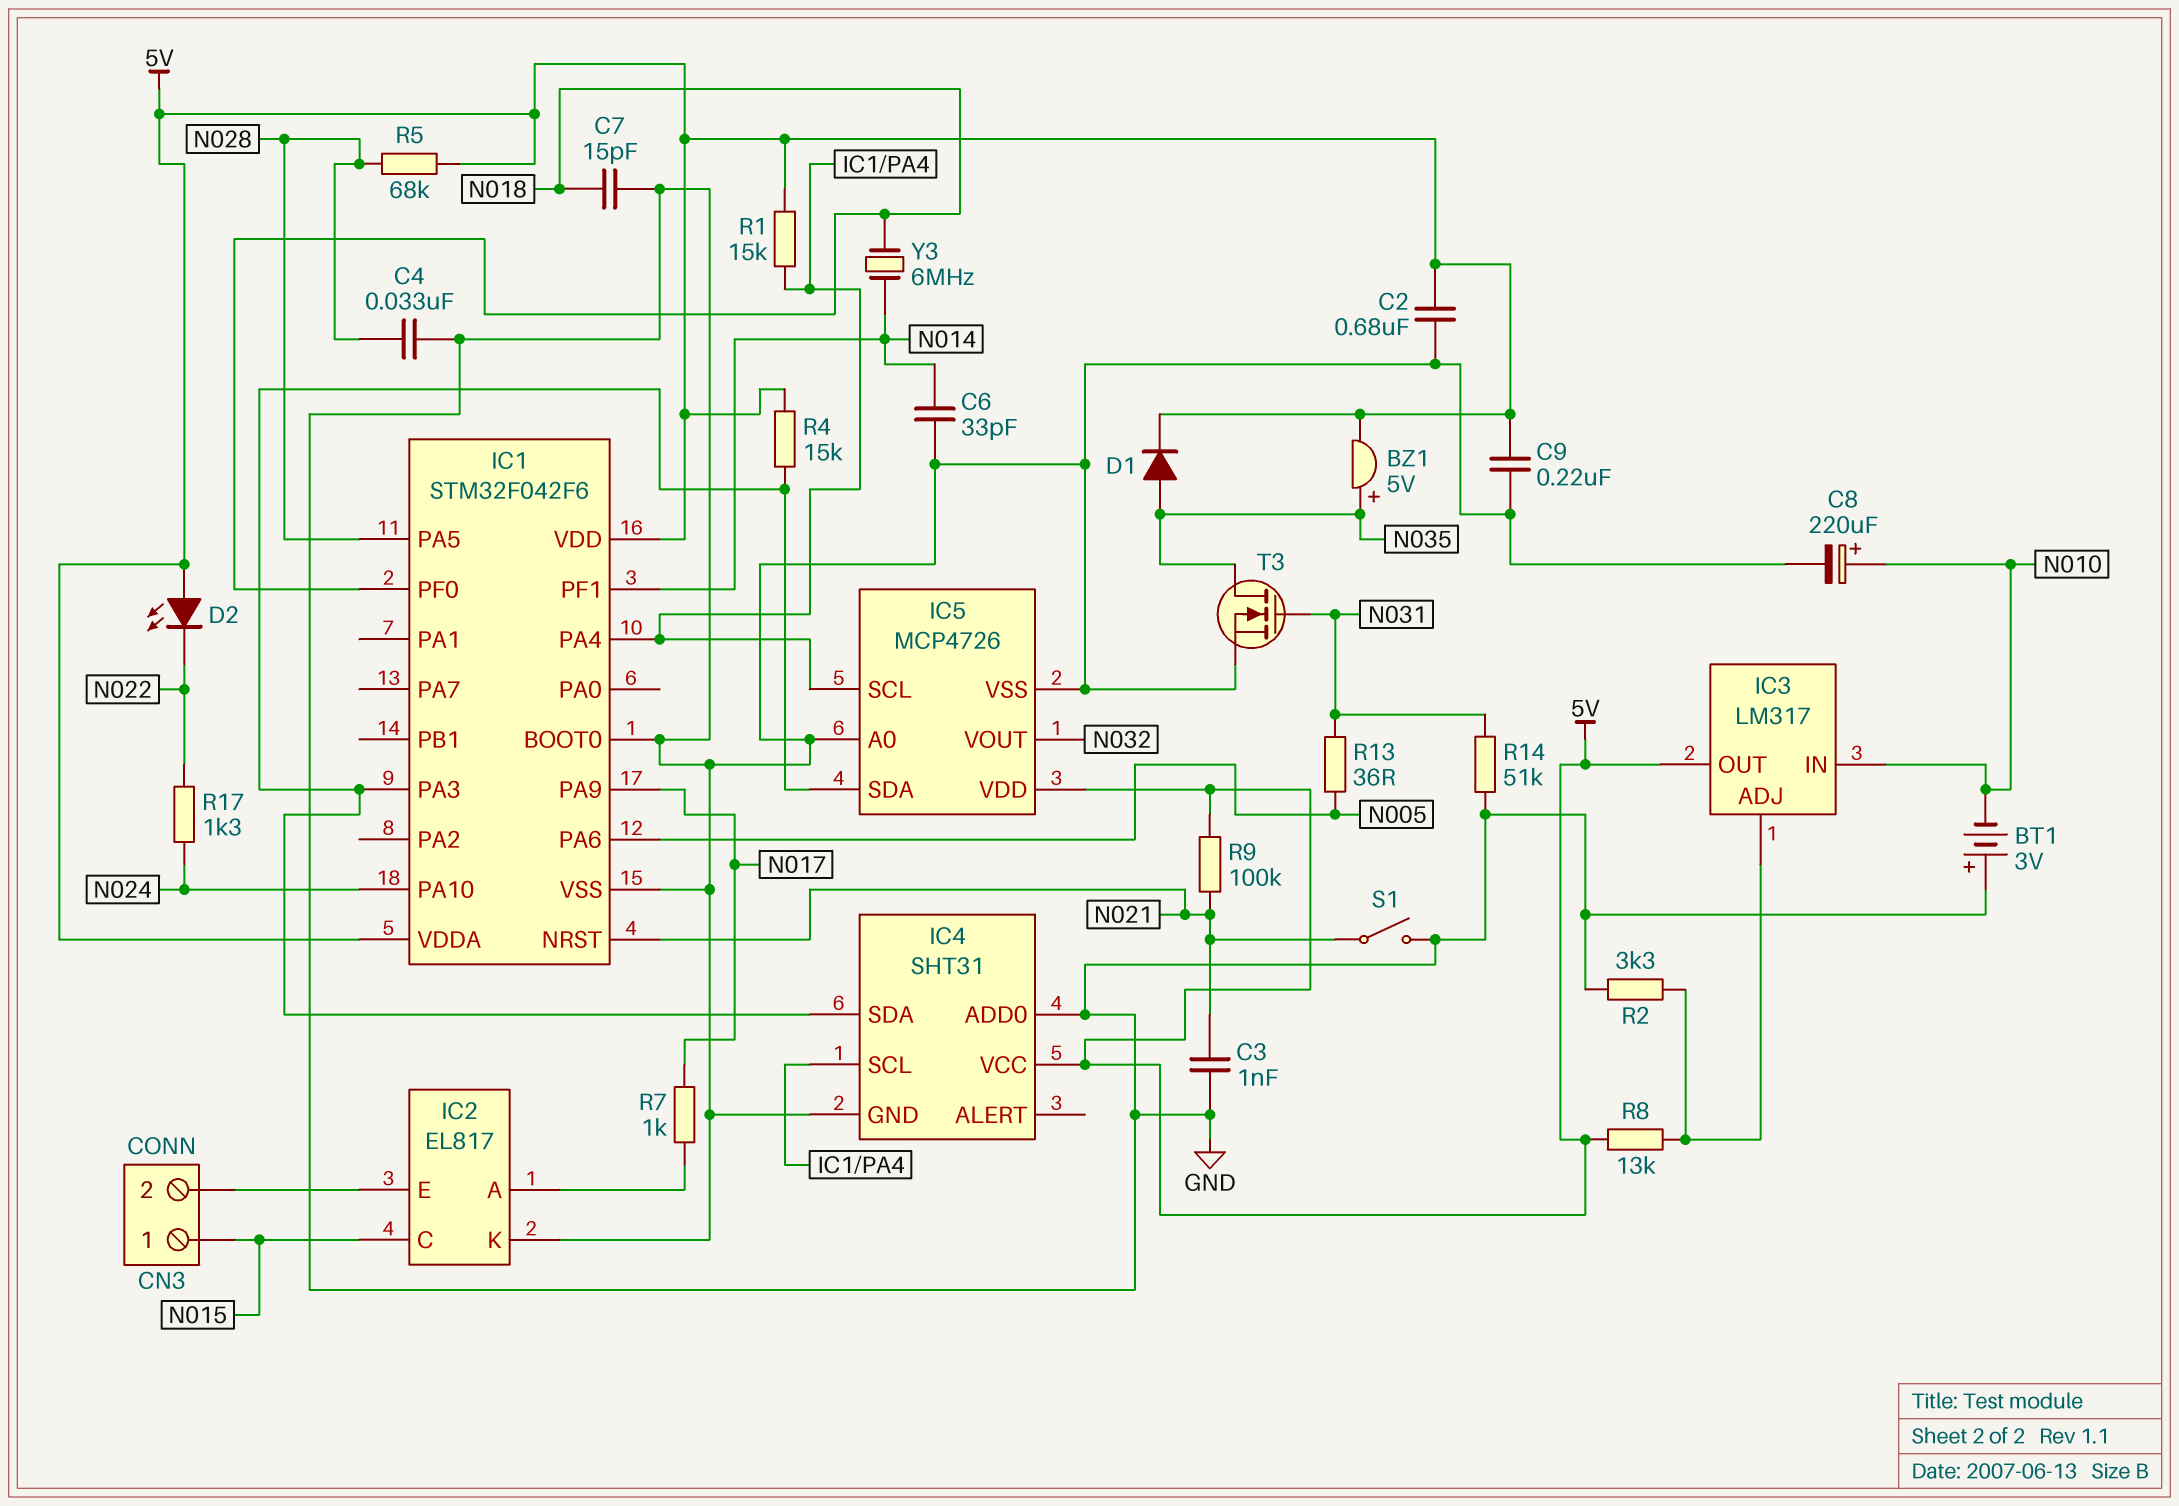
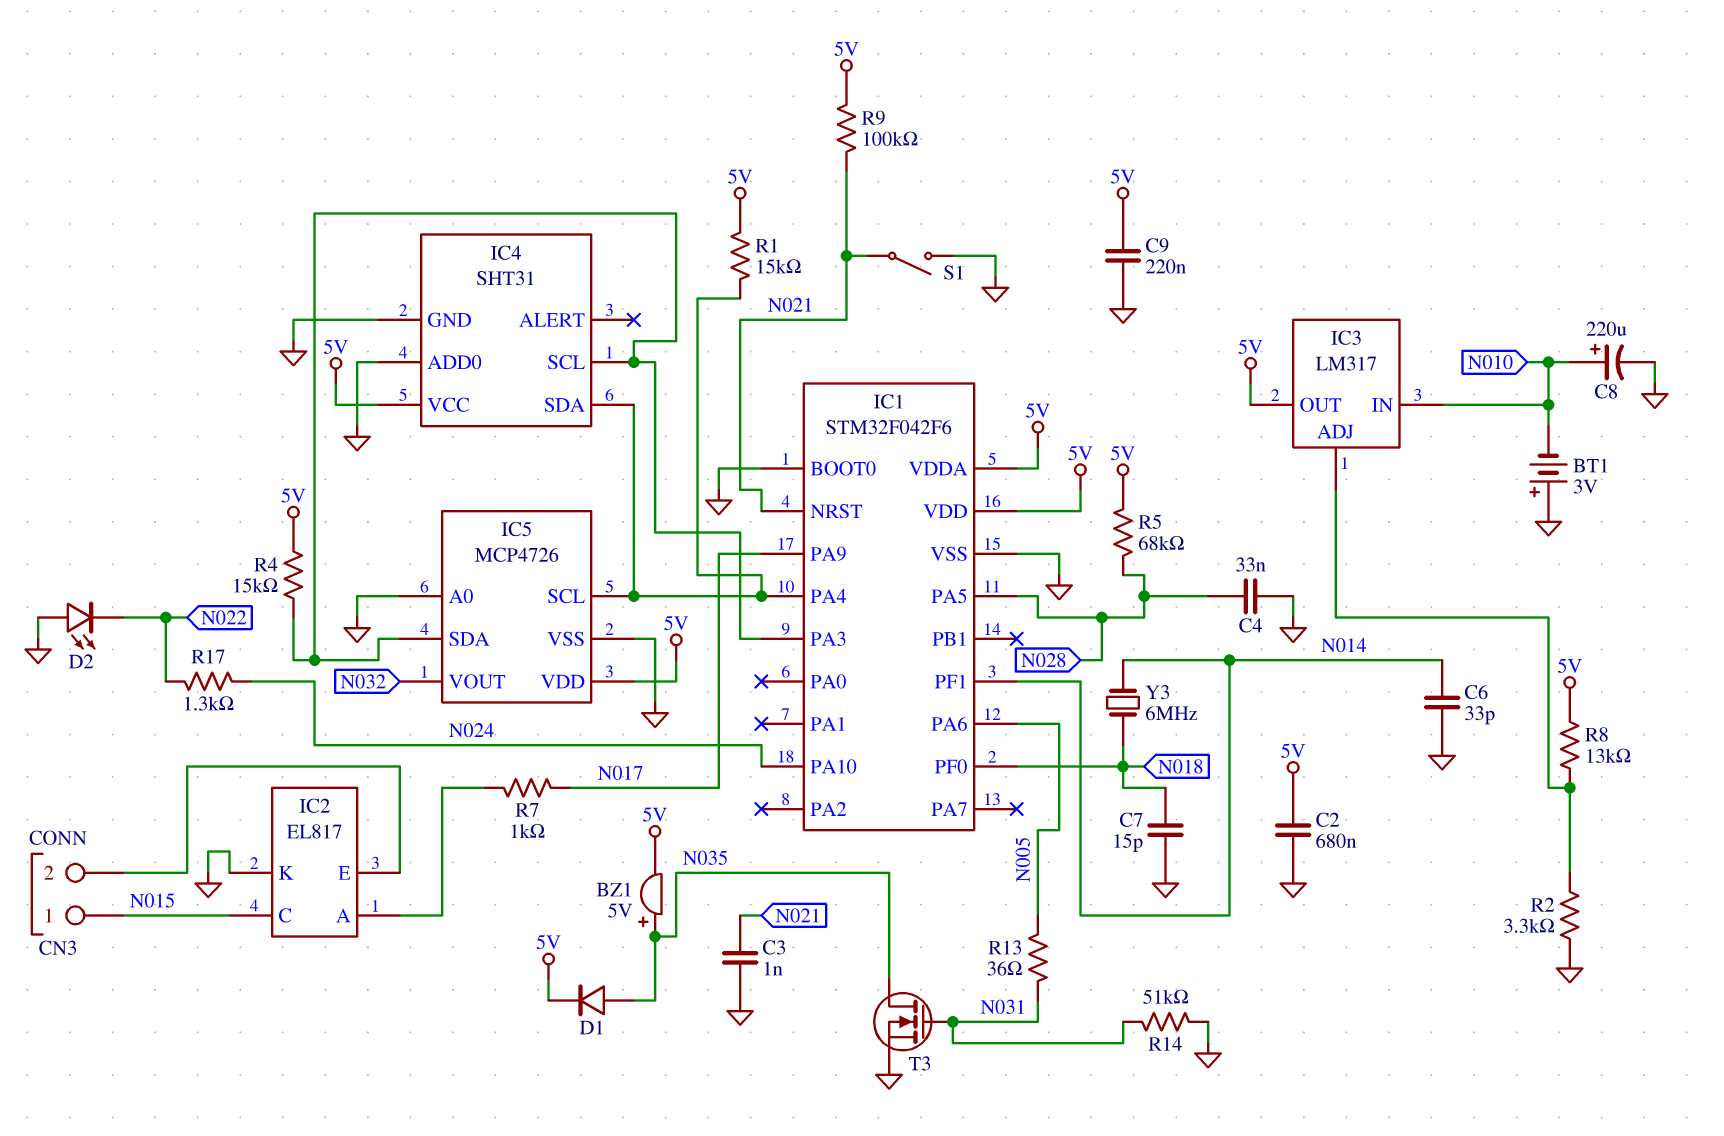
D2: LED (A 5V, K N022) -> LED (A GND, K N022)
IC4 pin SCL: IC1/PA4 -> IC1/PA3
IC4 pin SDA: IC1/PA3 -> IC1/PA4

